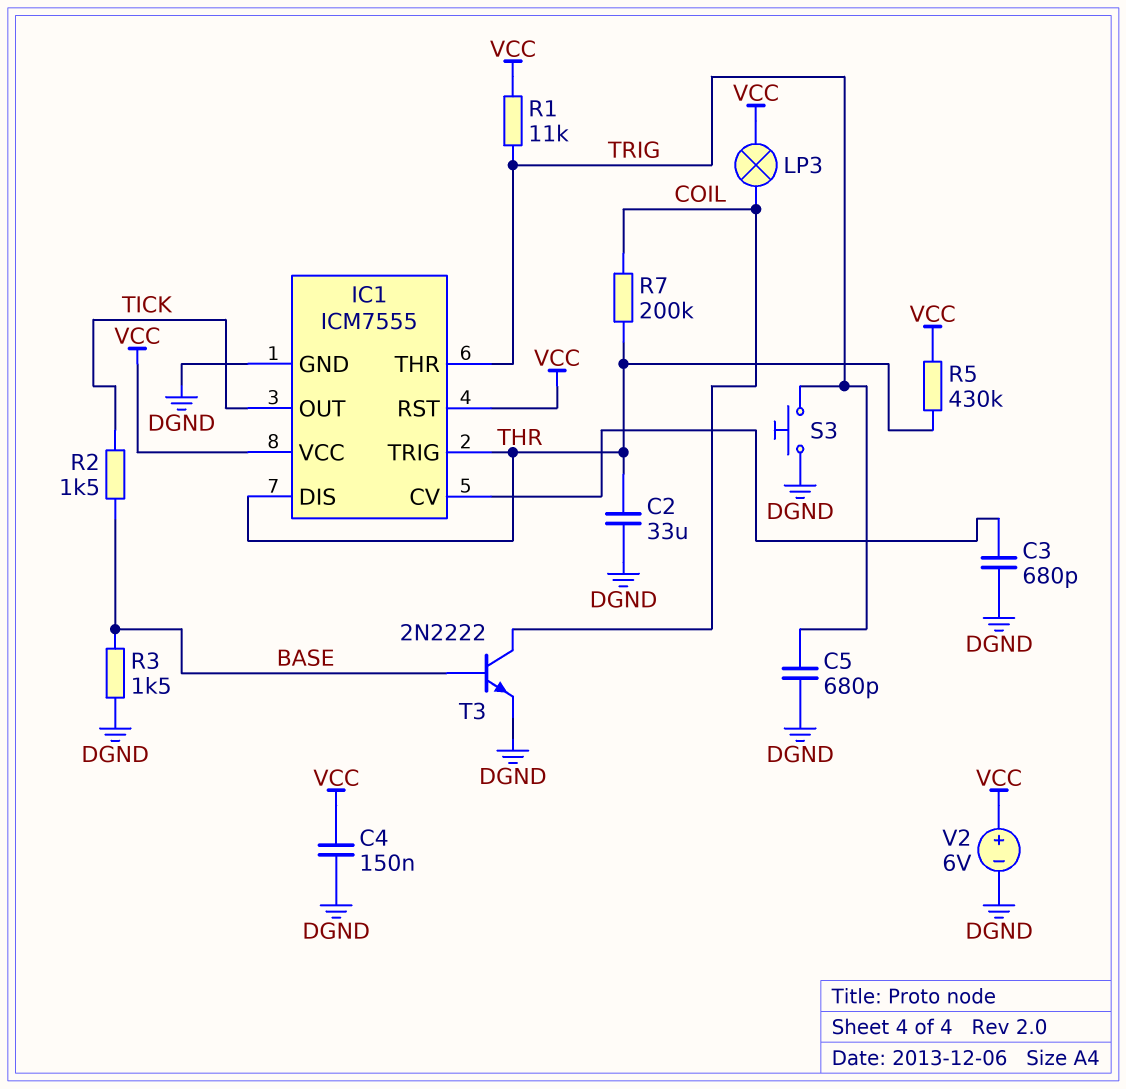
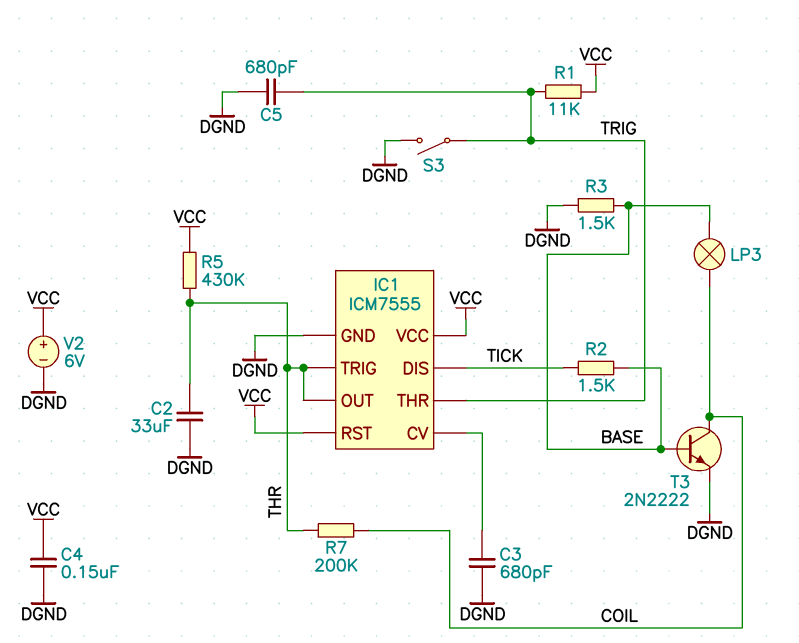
IC1 pin DIS: THR -> TICK
IC1 pin OUT: TICK -> THR
LP3: lamp (COIL, VCC) -> lamp (BASE, COIL)
S3: button (DGND, TRIG) -> switch (DGND, TRIG)

